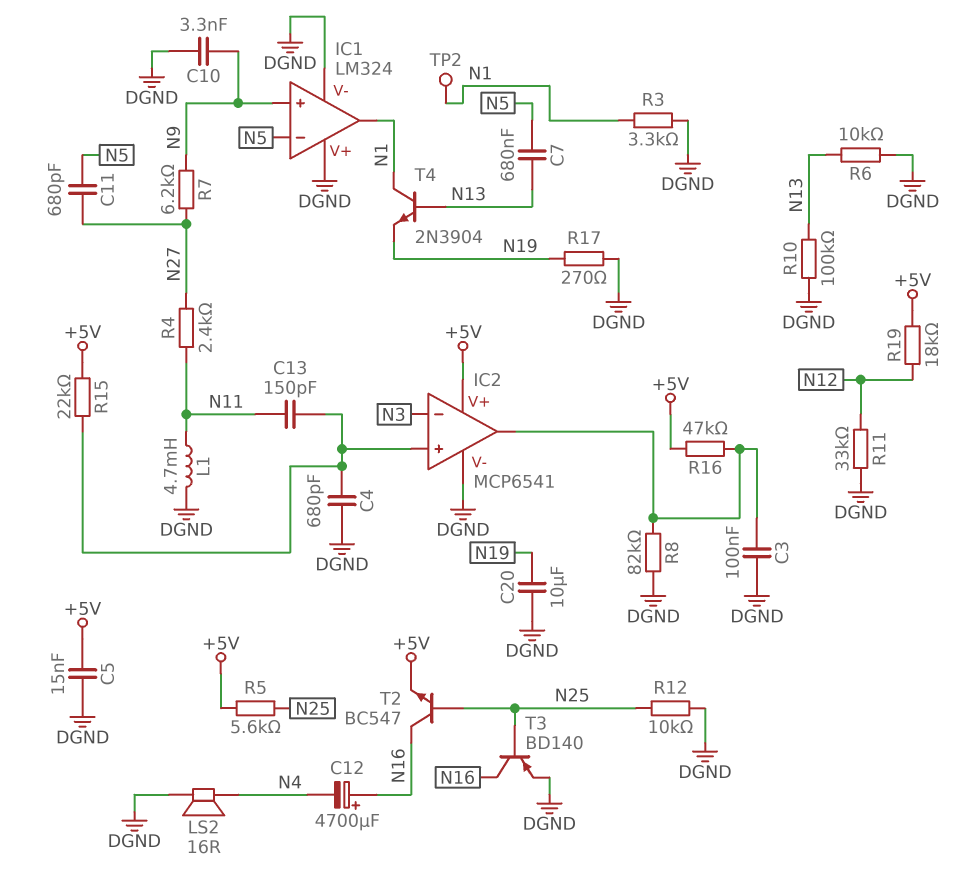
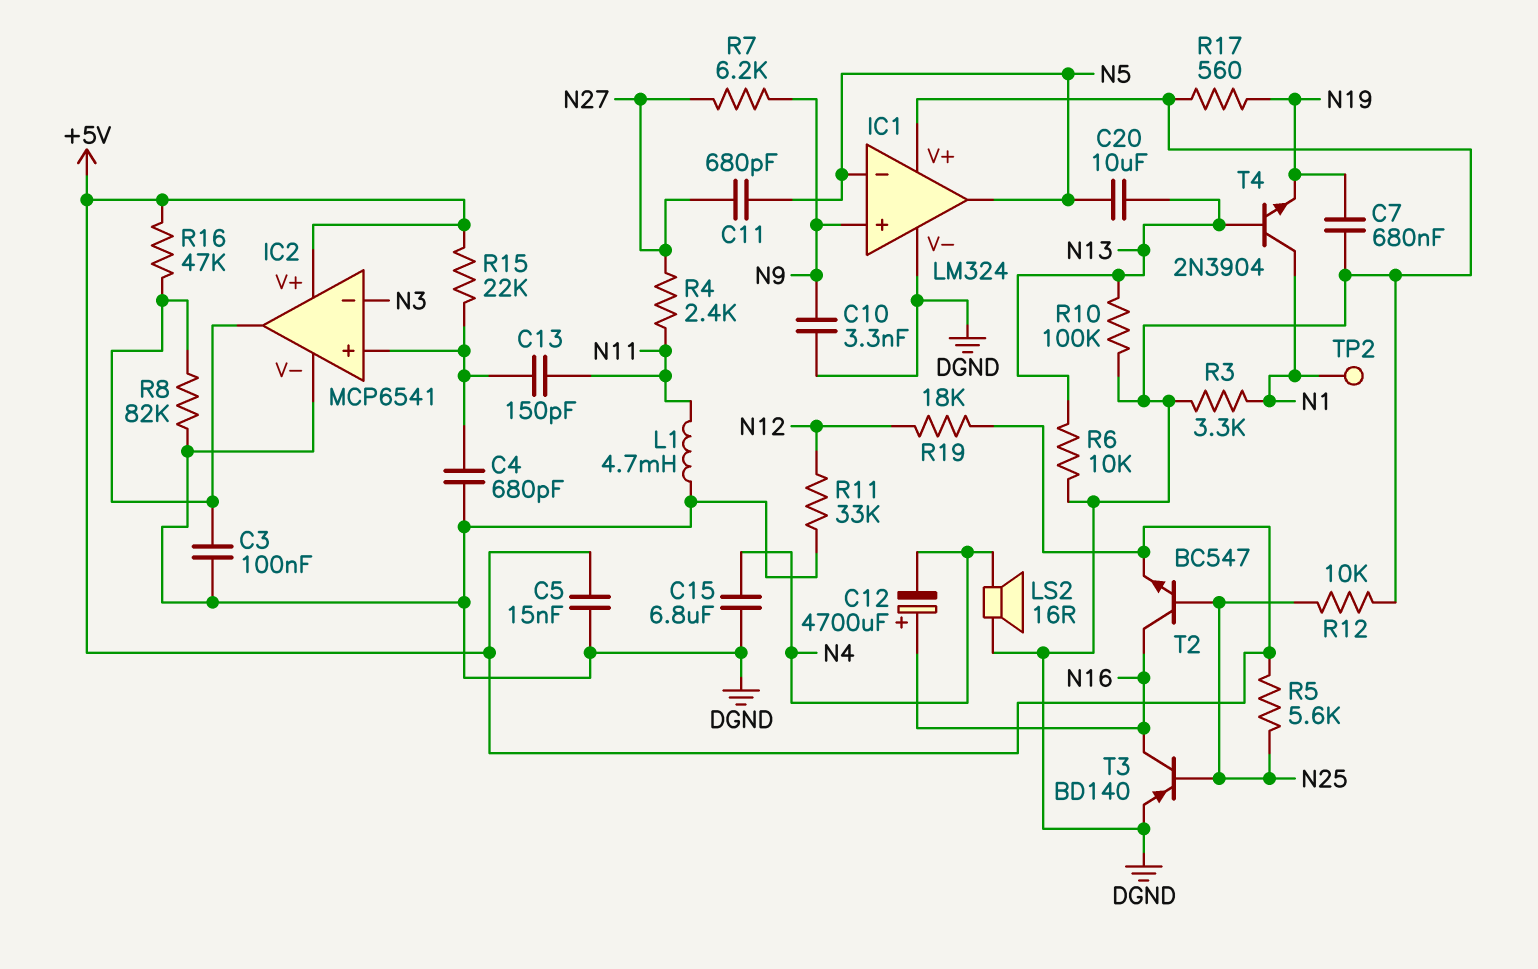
C7: 680nF (N5, N13) -> 680nF (DGND, N19)
C15: none -> 6.8uF (DGND, N4)
C20: 10uF (DGND, N19) -> 10uF (N5, N13)
IC1 pin out: N1 -> N5
R17: 270 (DGND, N19) -> 560 (DGND, N19)

